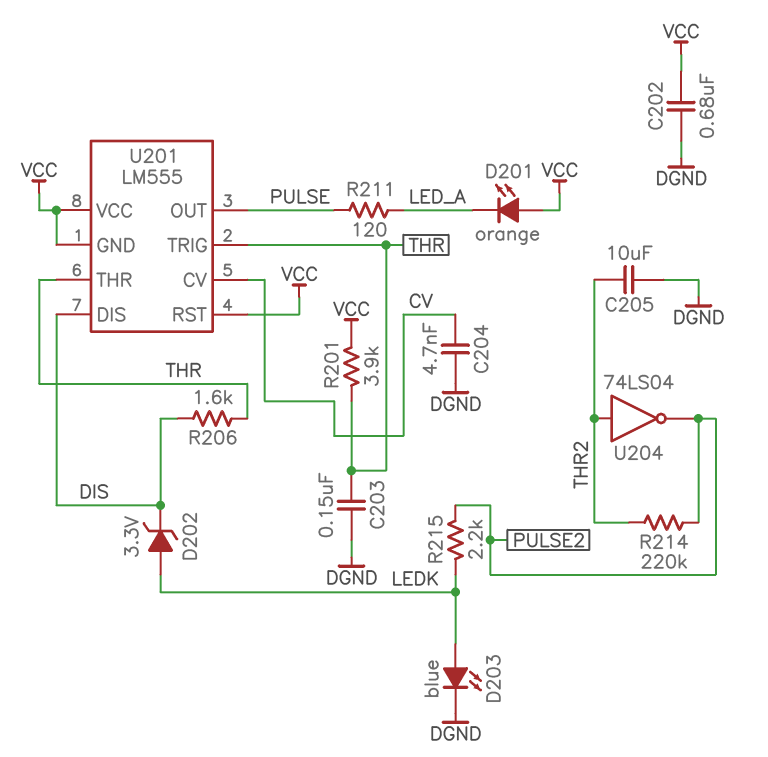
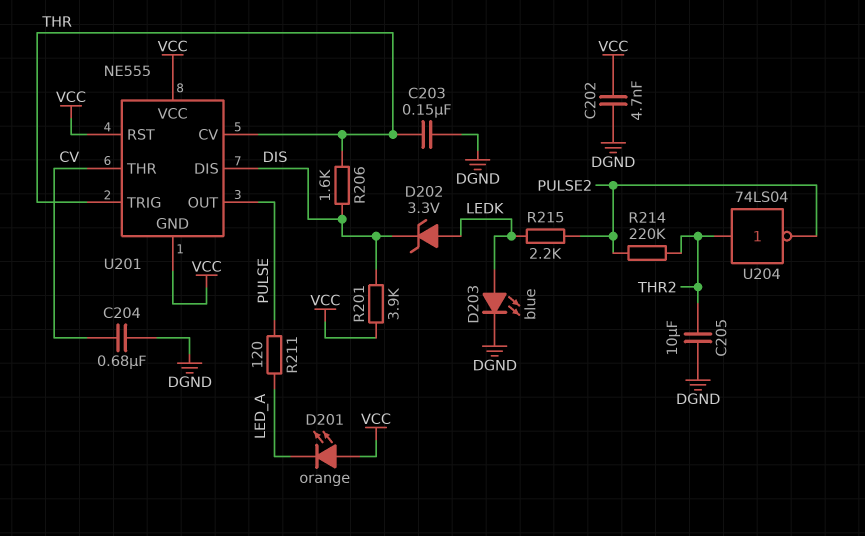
C202: 680nF (DGND, VCC) -> 4.7nF (DGND, VCC)
C204: 4.7nF (CV, DGND) -> 680nF (CV, DGND)
R201: 3.9k (THR, VCC) -> 3.9k (DIS, VCC)
U201: LM555 -> NE555
U201 pin CV: CV -> THR
U201 pin THR: THR -> CV

